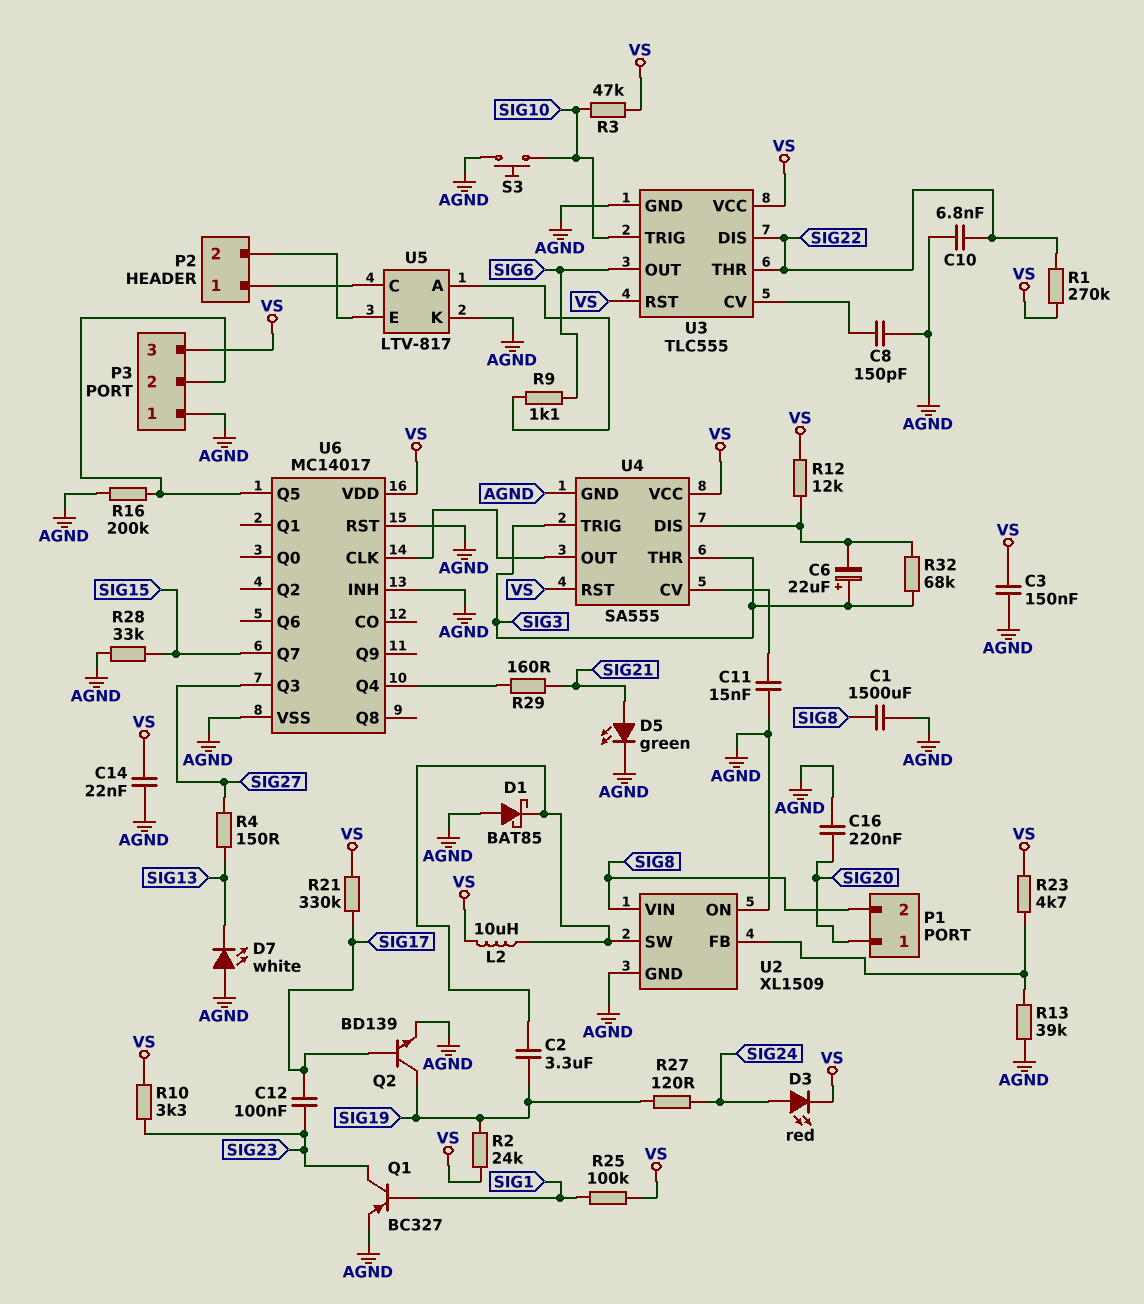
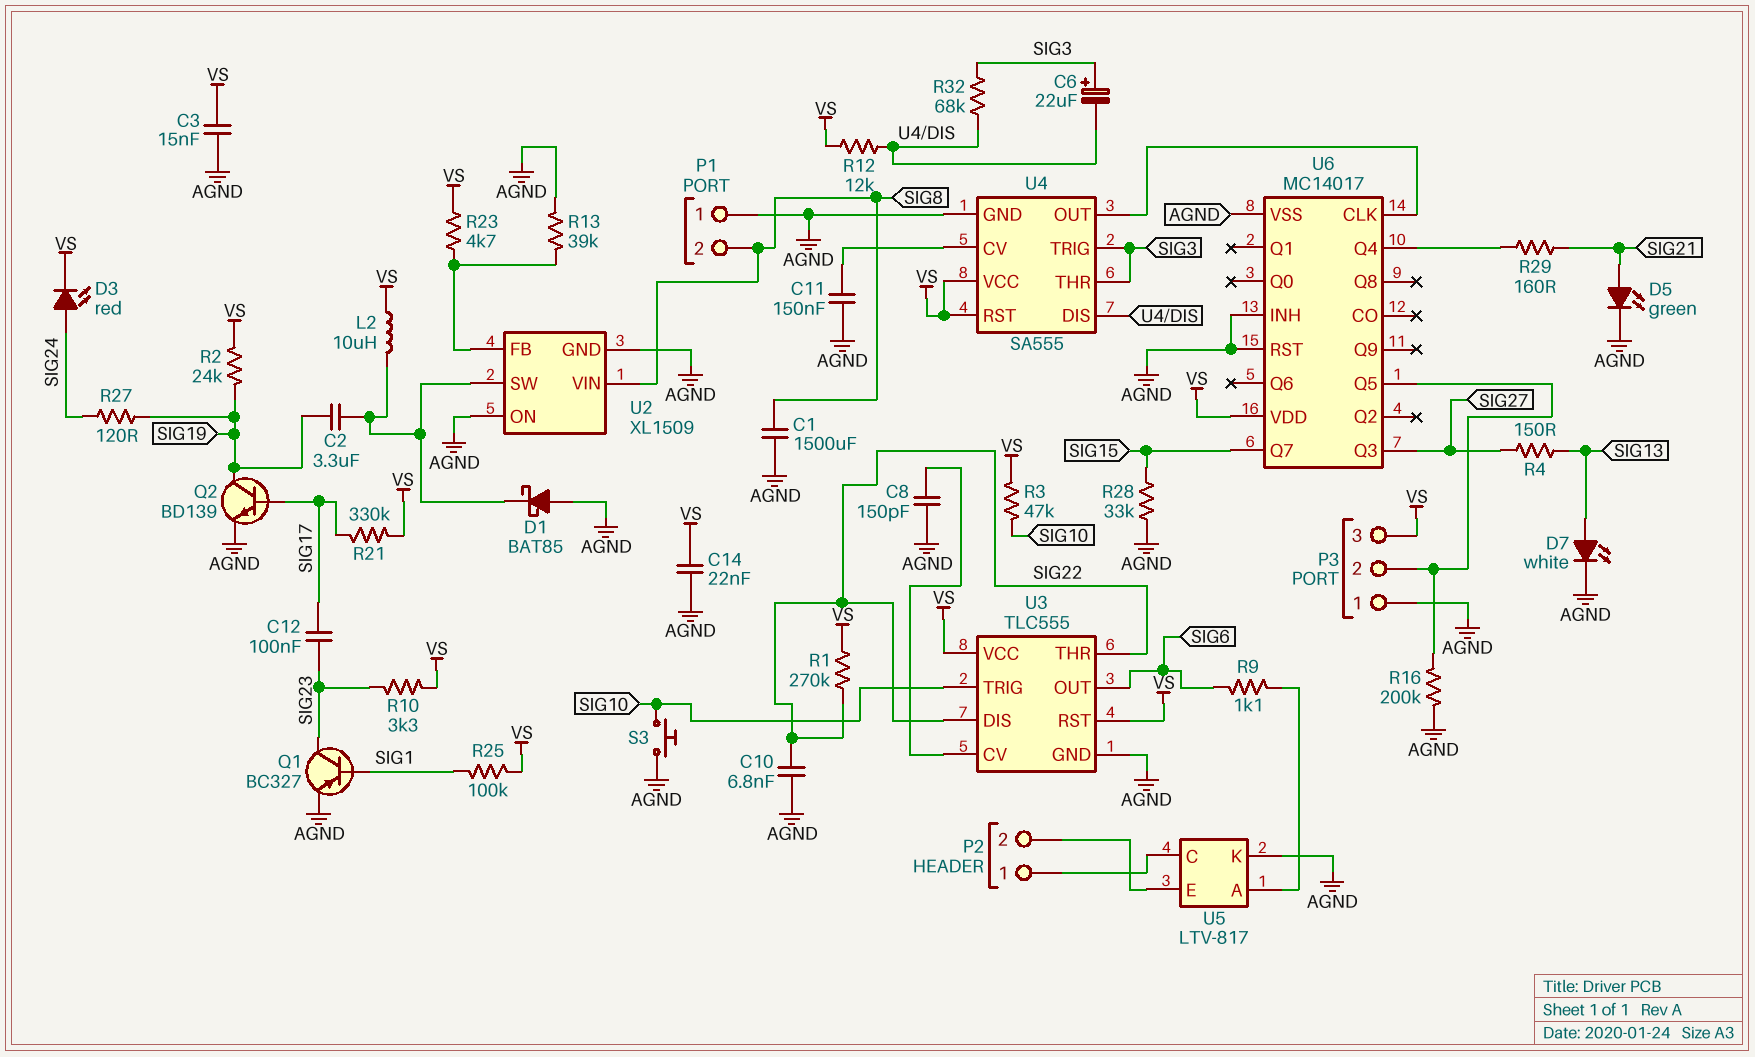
C3: 150nF (AGND, VS) -> 15nF (AGND, VS)
C11: 15nF (AGND, U4/CV) -> 150nF (AGND, U4/CV)
C16: 220nF (AGND, SIG20) -> none
D7: LED white (A AGND, K SIG13) -> LED white (A SIG13, K AGND)
P1 pin 1: SIG20 -> AGND

